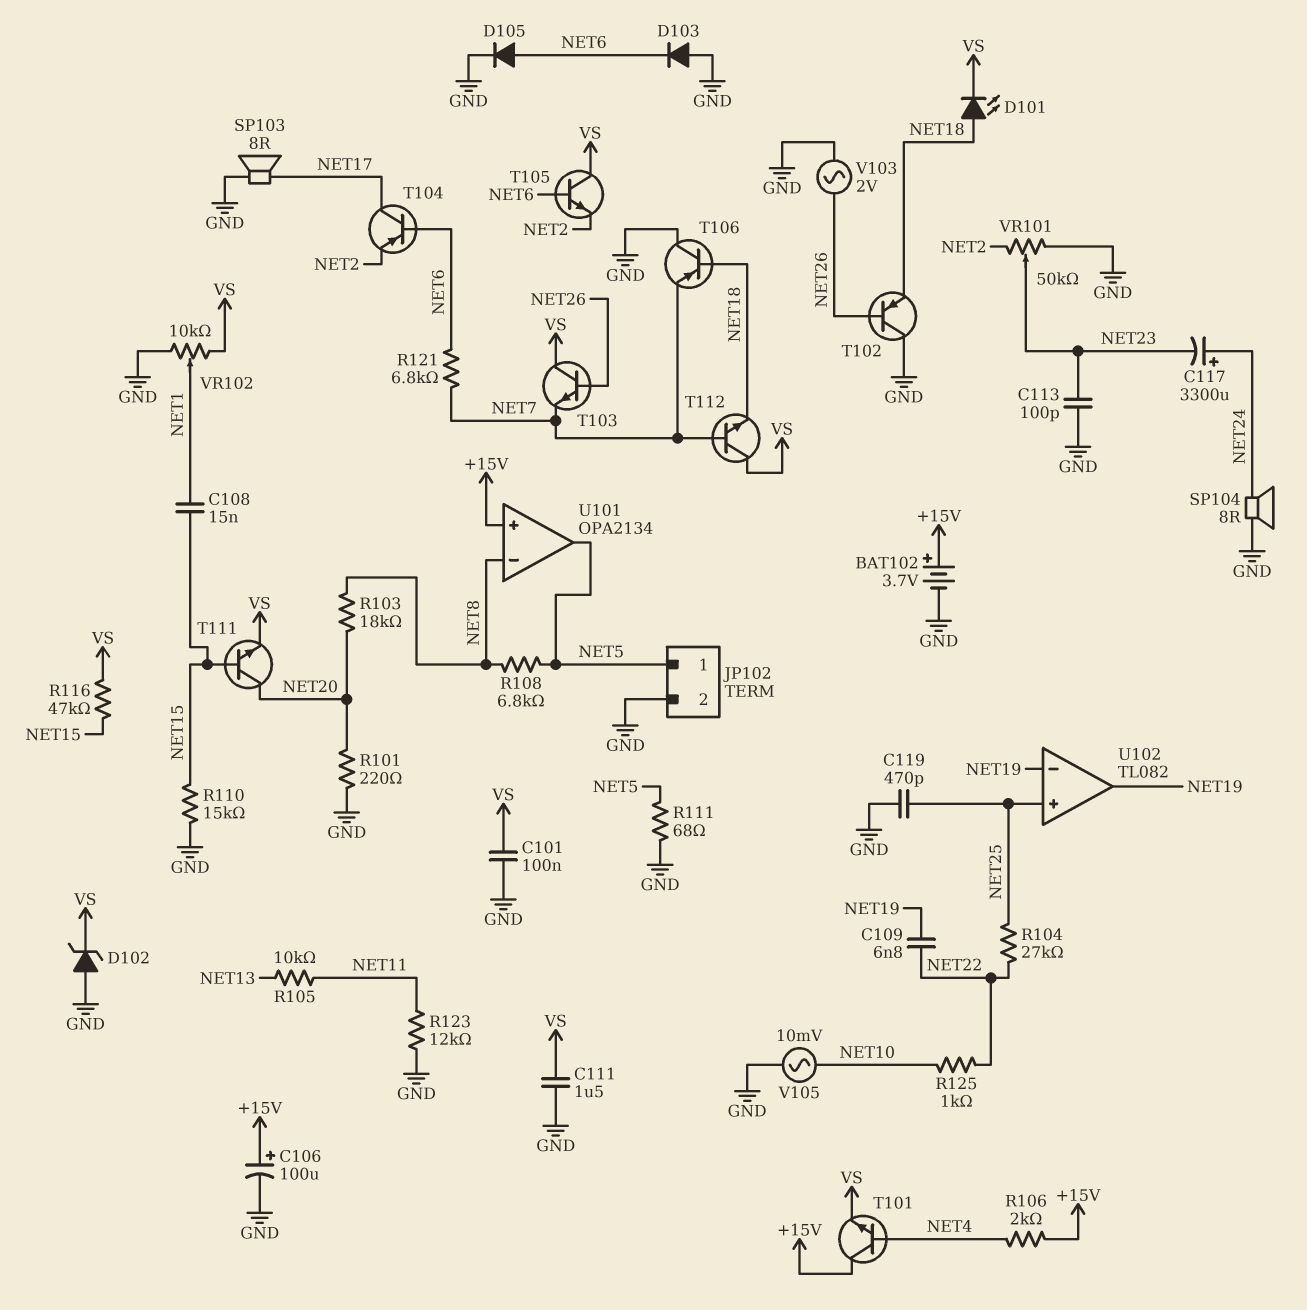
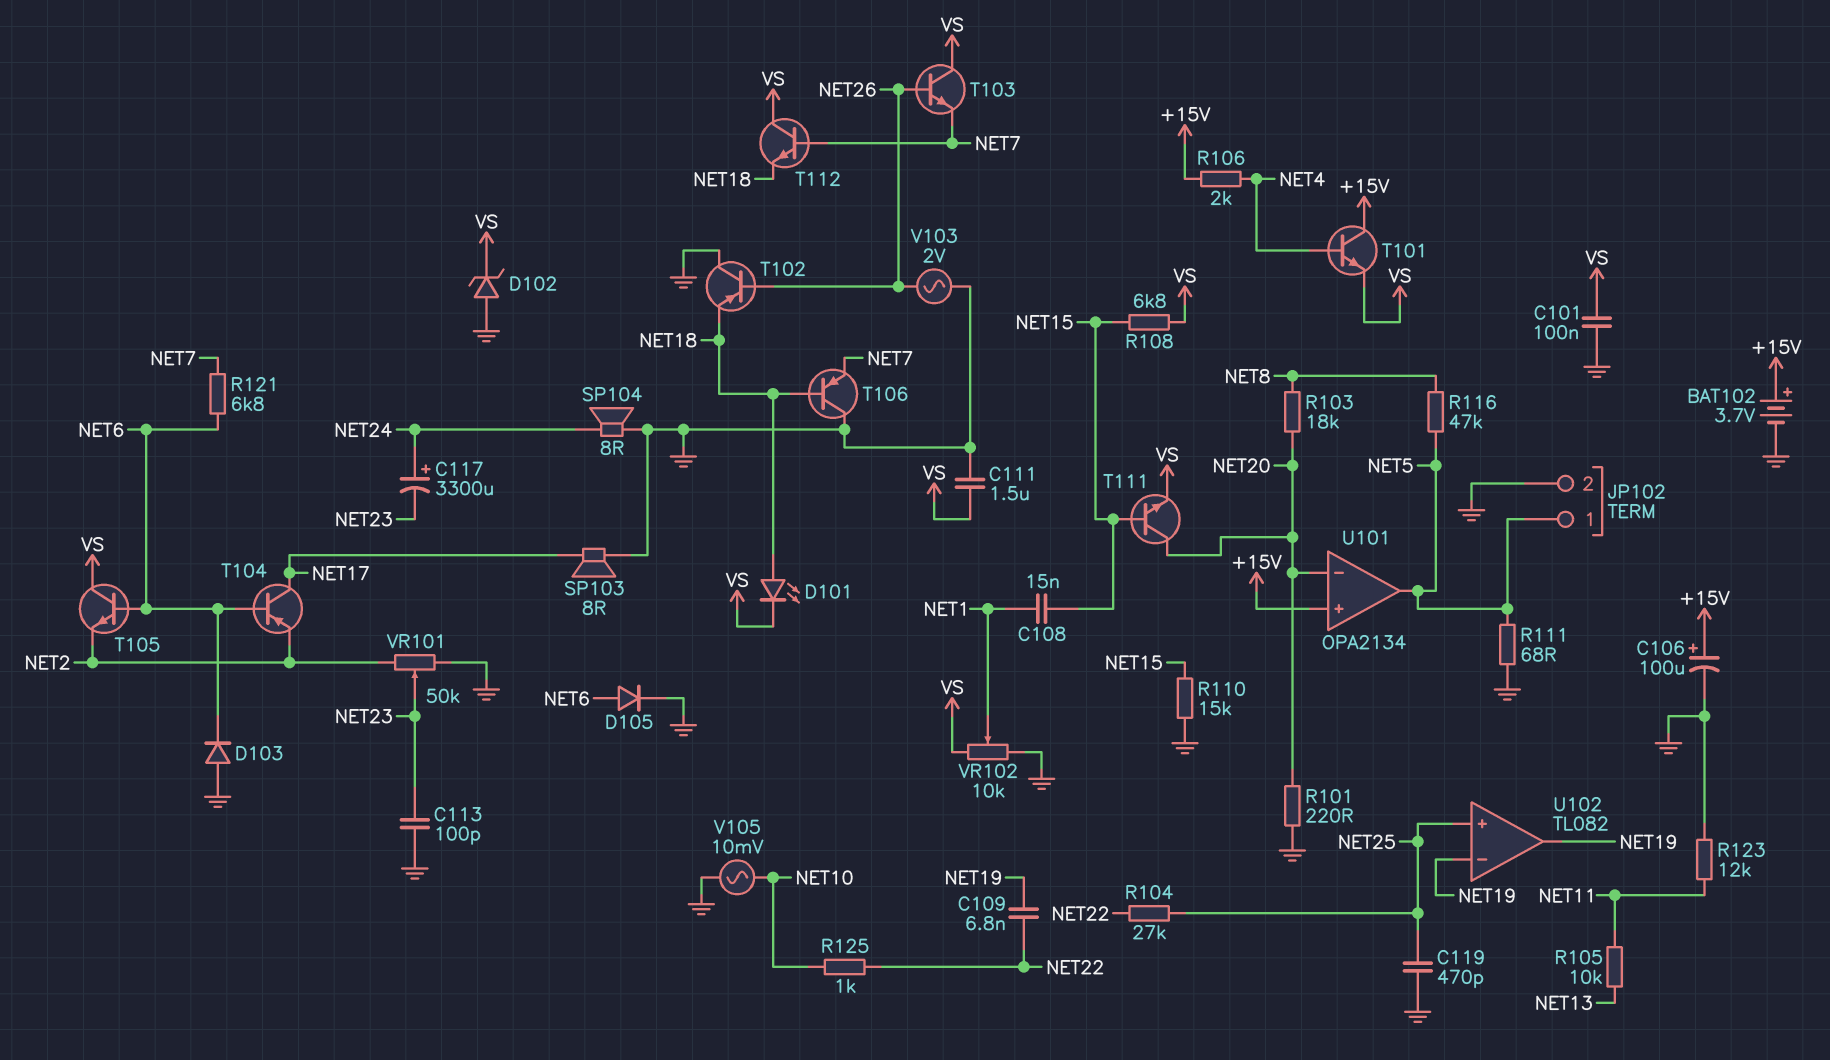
R108: 6.8k (NET5, NET8) -> 6.8k (NET15, VS)
R116: 47k (NET15, VS) -> 47k (NET5, NET8)
U101 pin in-: NET8 -> NET20

